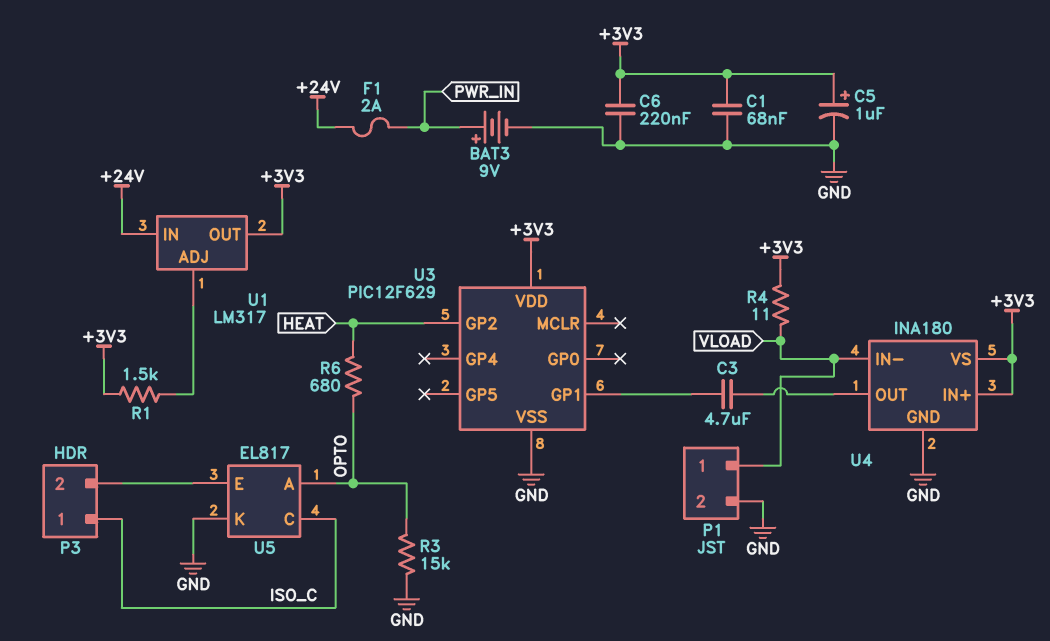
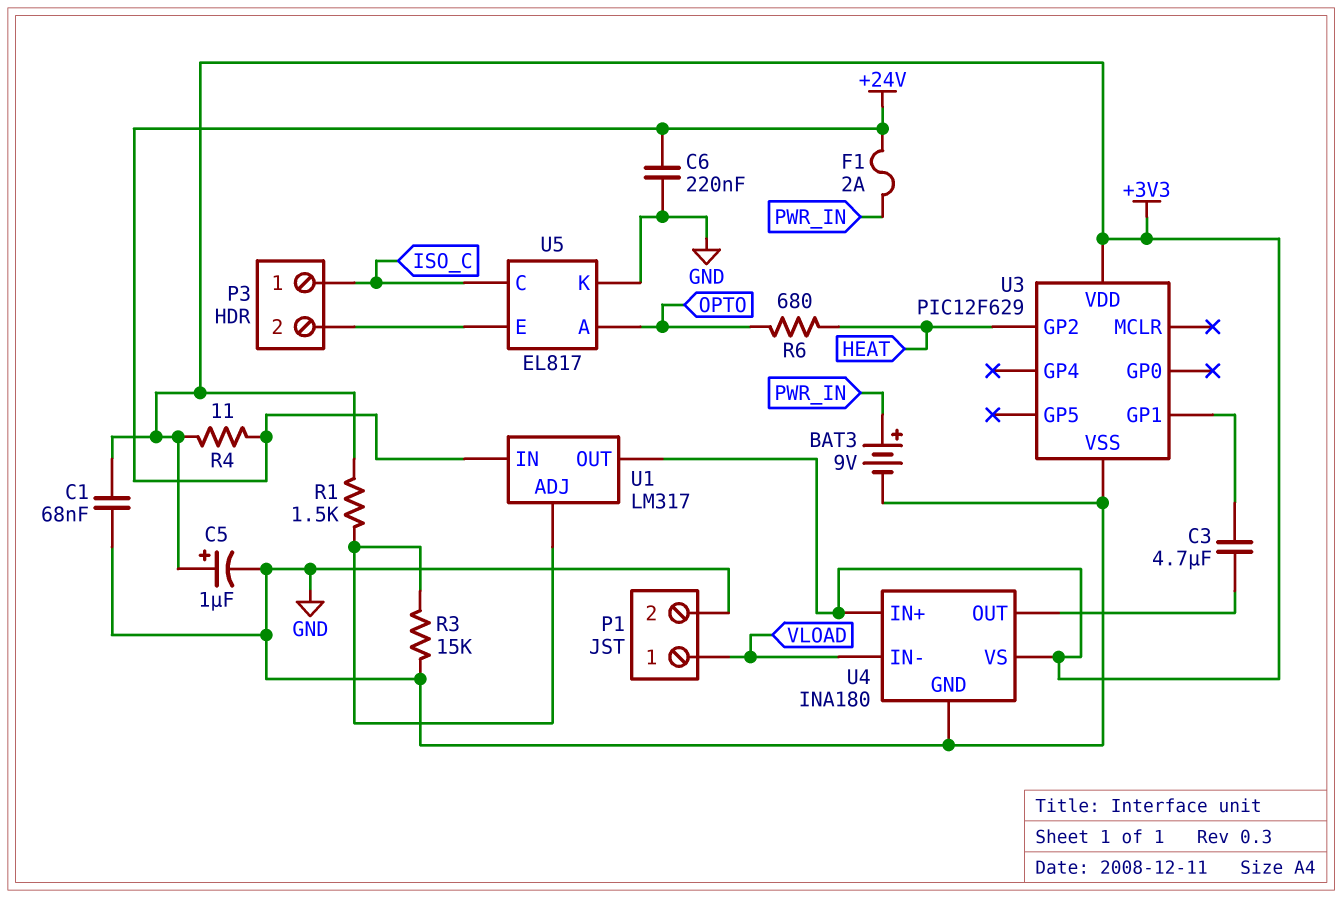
C6: 220nF (+3V3, GND) -> 220nF (+24V, GND)
R3: 15k (GND, OPTO) -> 15k (GND, U1/ADJ)
R4: 11 (+3V3, VLOAD) -> 11 (+3V3, +24V)

